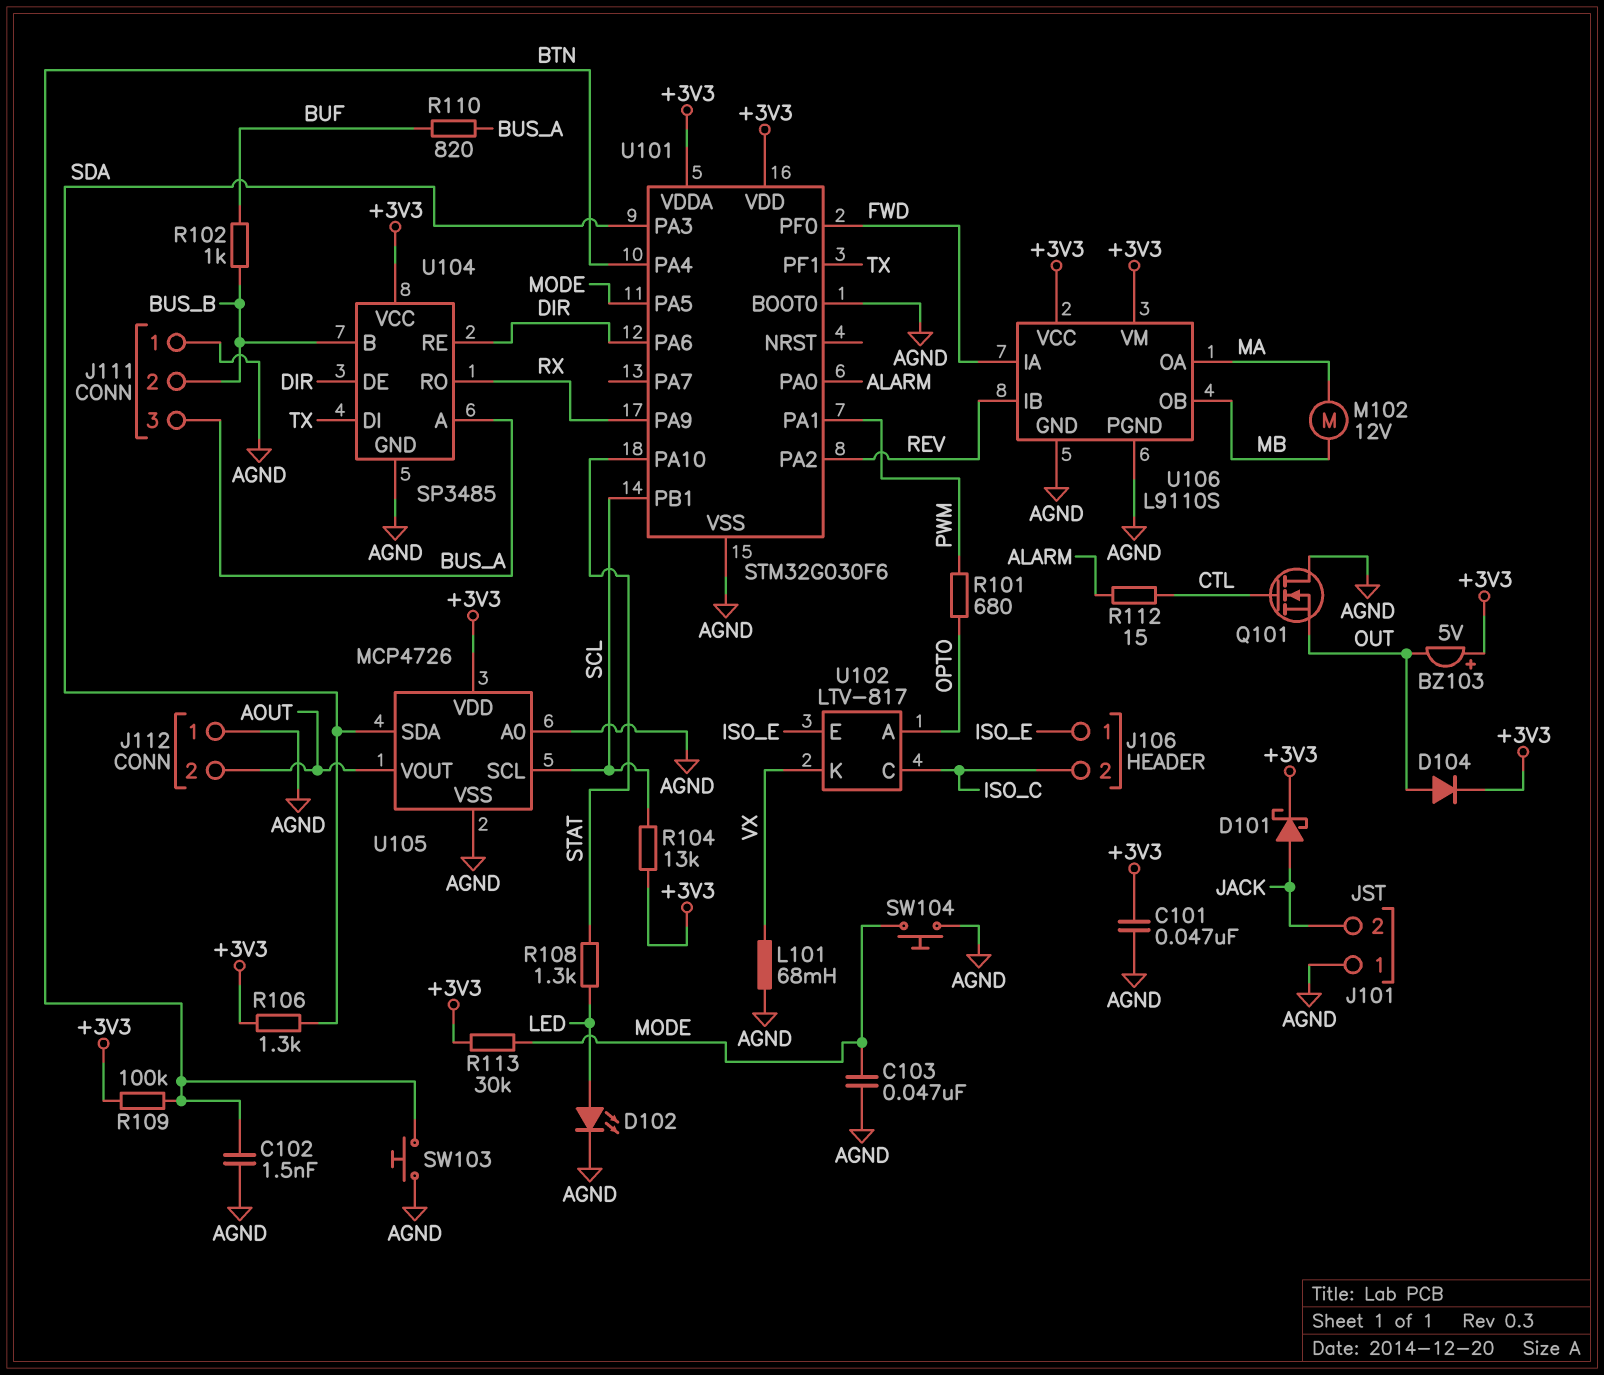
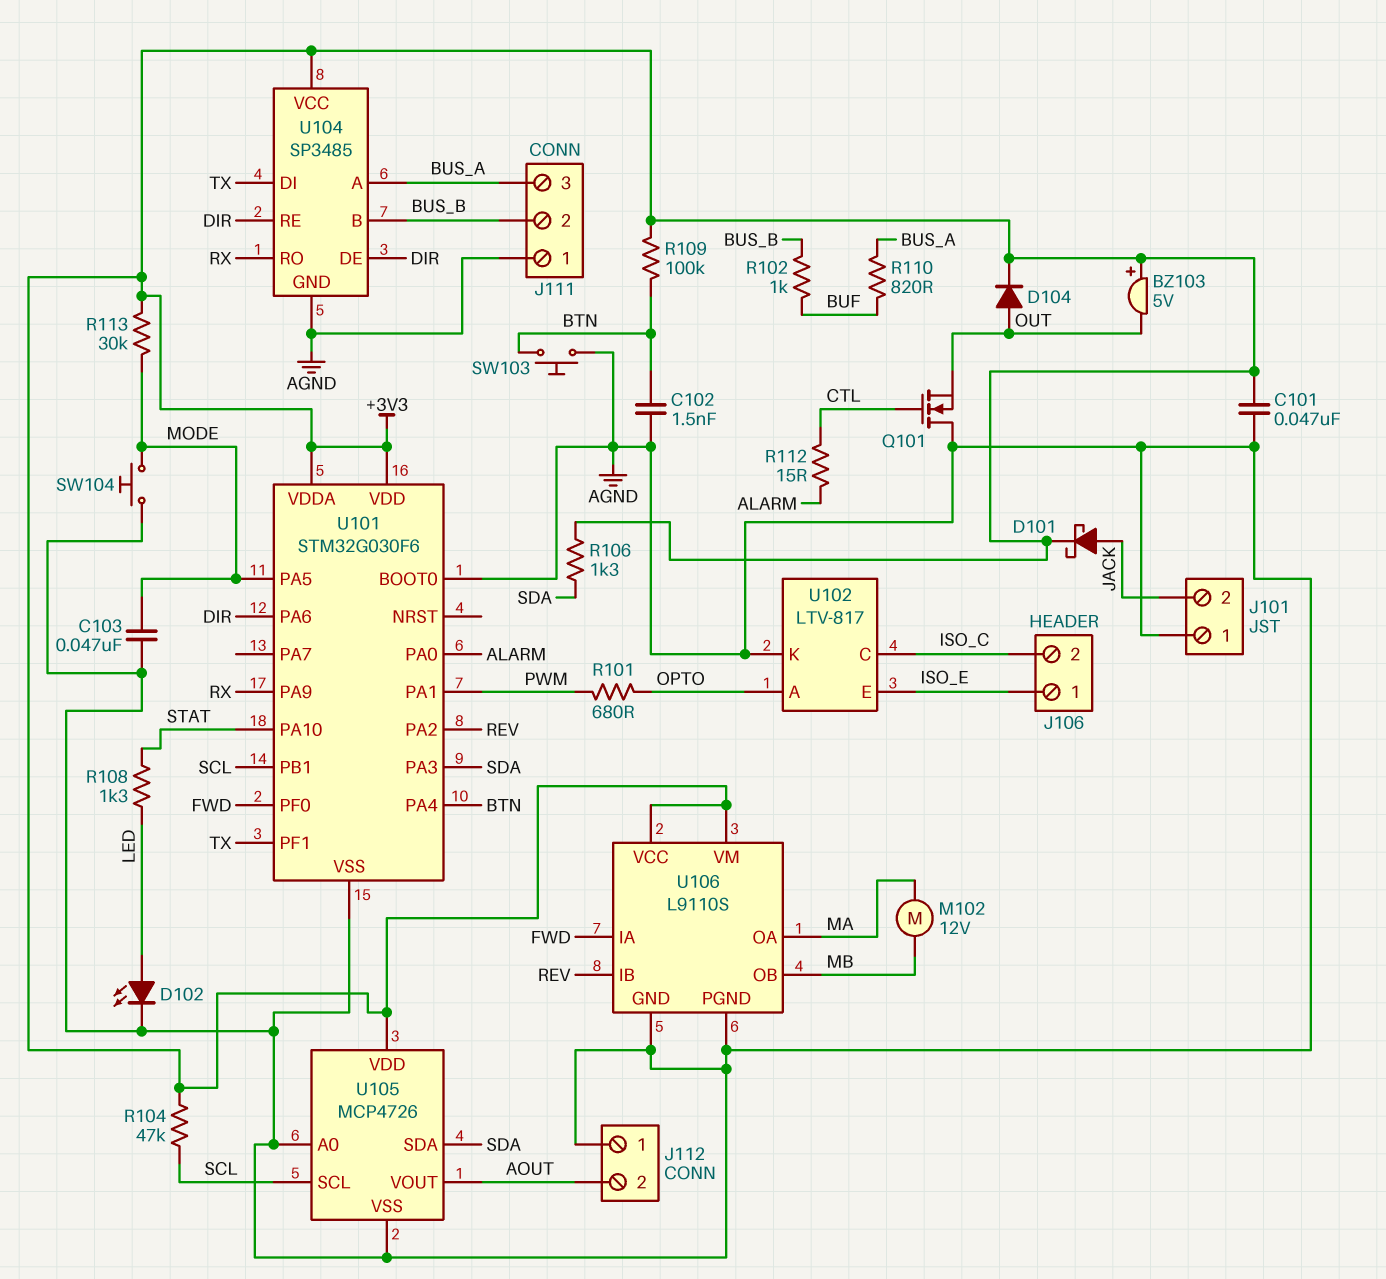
L101: 68mH (AGND, VX) -> none
R104: 13k (+3V3, SCL) -> 47k (+3V3, SCL)
U102 pin K: VX -> AGND

